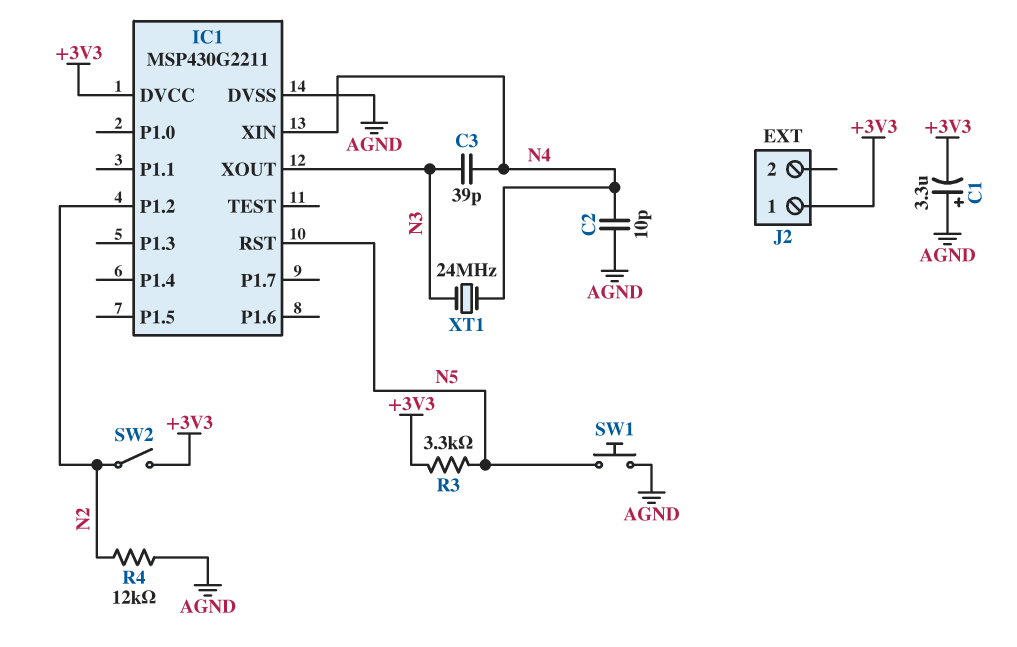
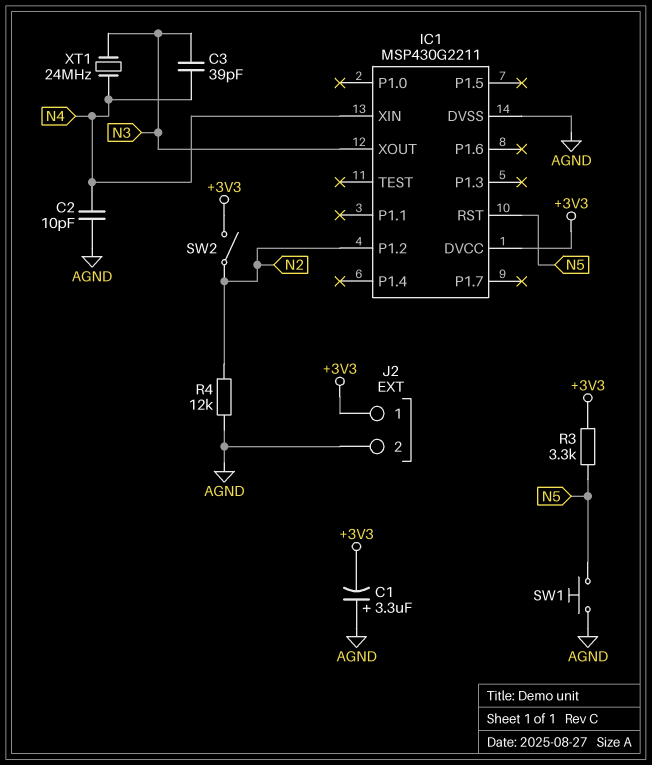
J2 pin 2: none -> AGND

